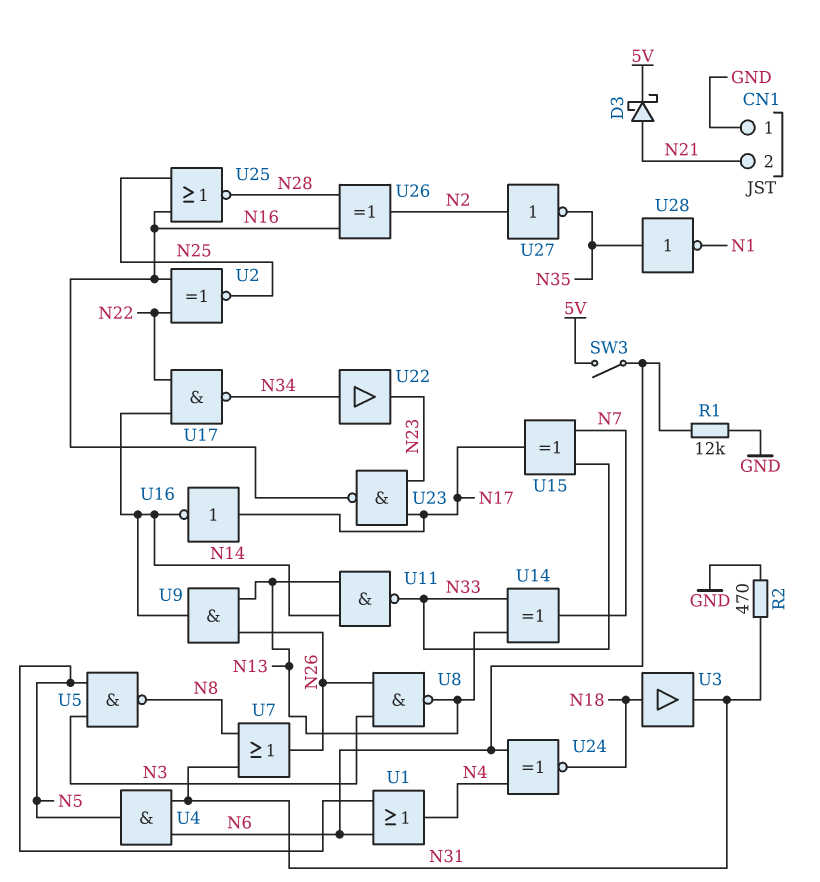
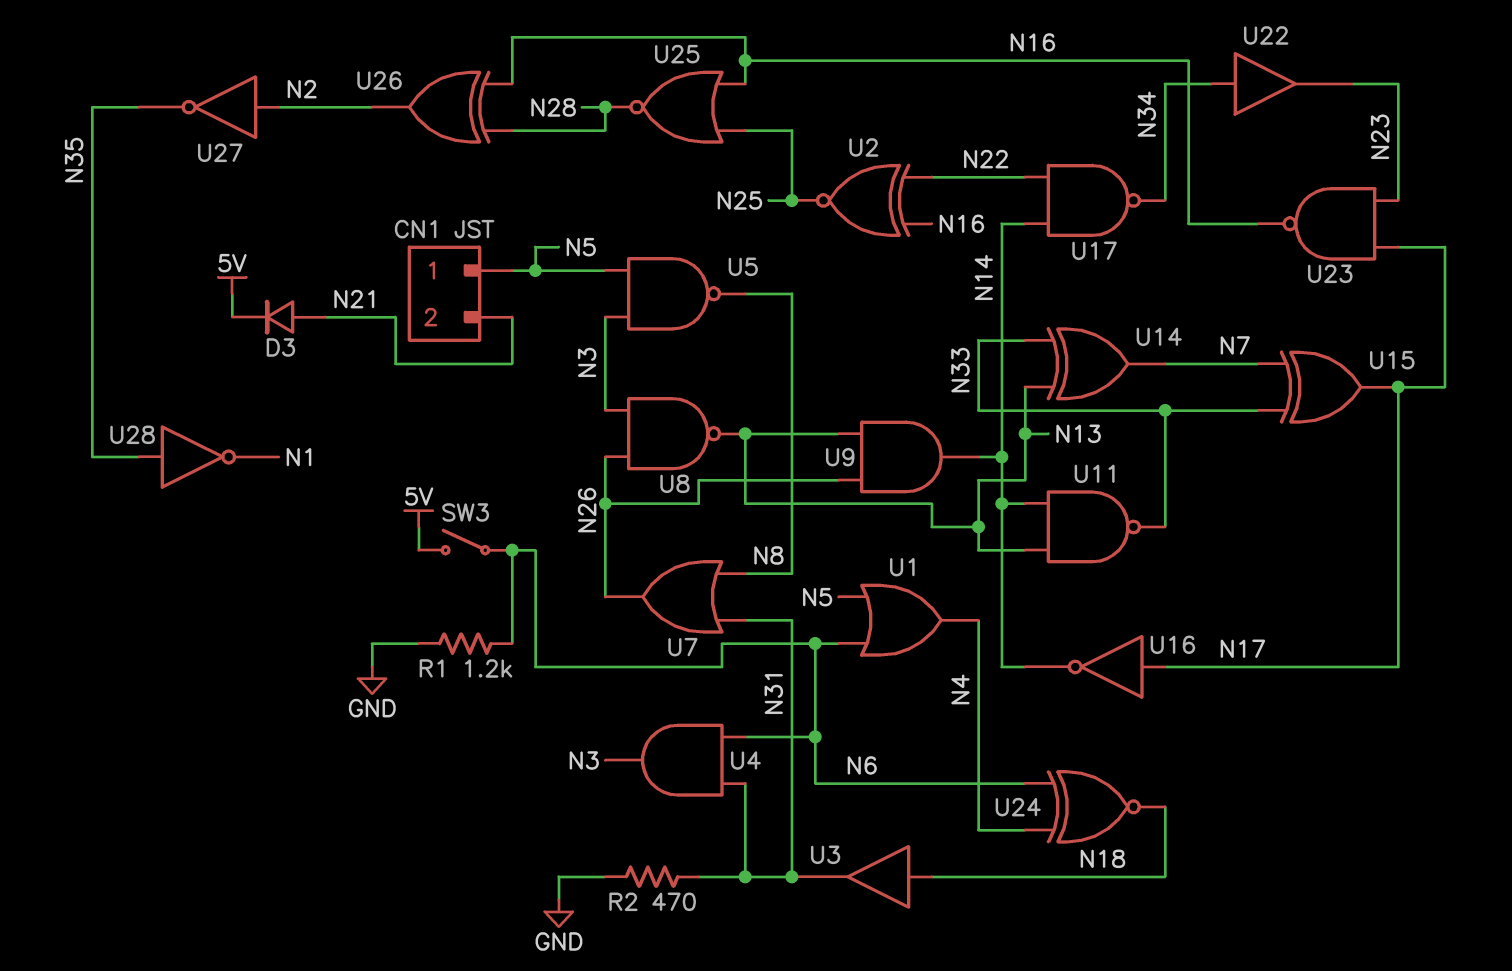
CN1 pin 1: GND -> N5
D3: schottky (A N21, K 5V) -> diode (A N21, K 5V)
R1: 12k (GND, N6) -> 1.2k (GND, N6)
U4: AND (in N6, in N31, out N5) -> AND (in N6, in N31, out N3)

